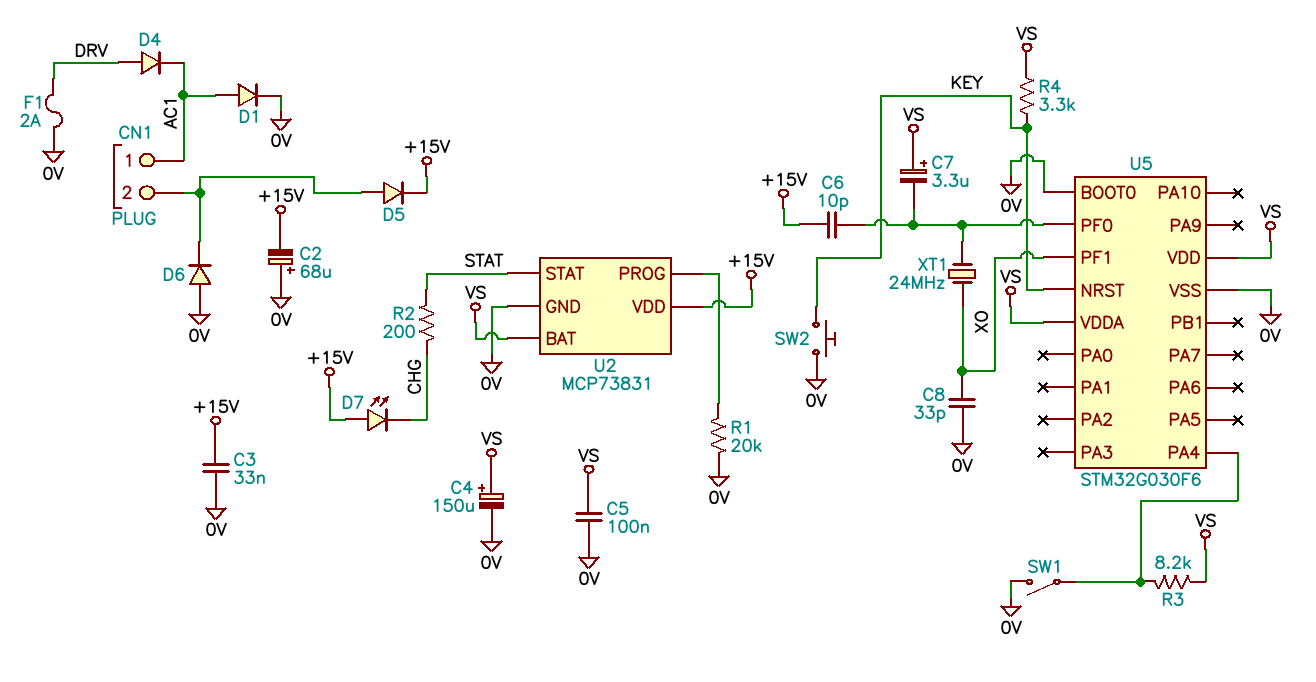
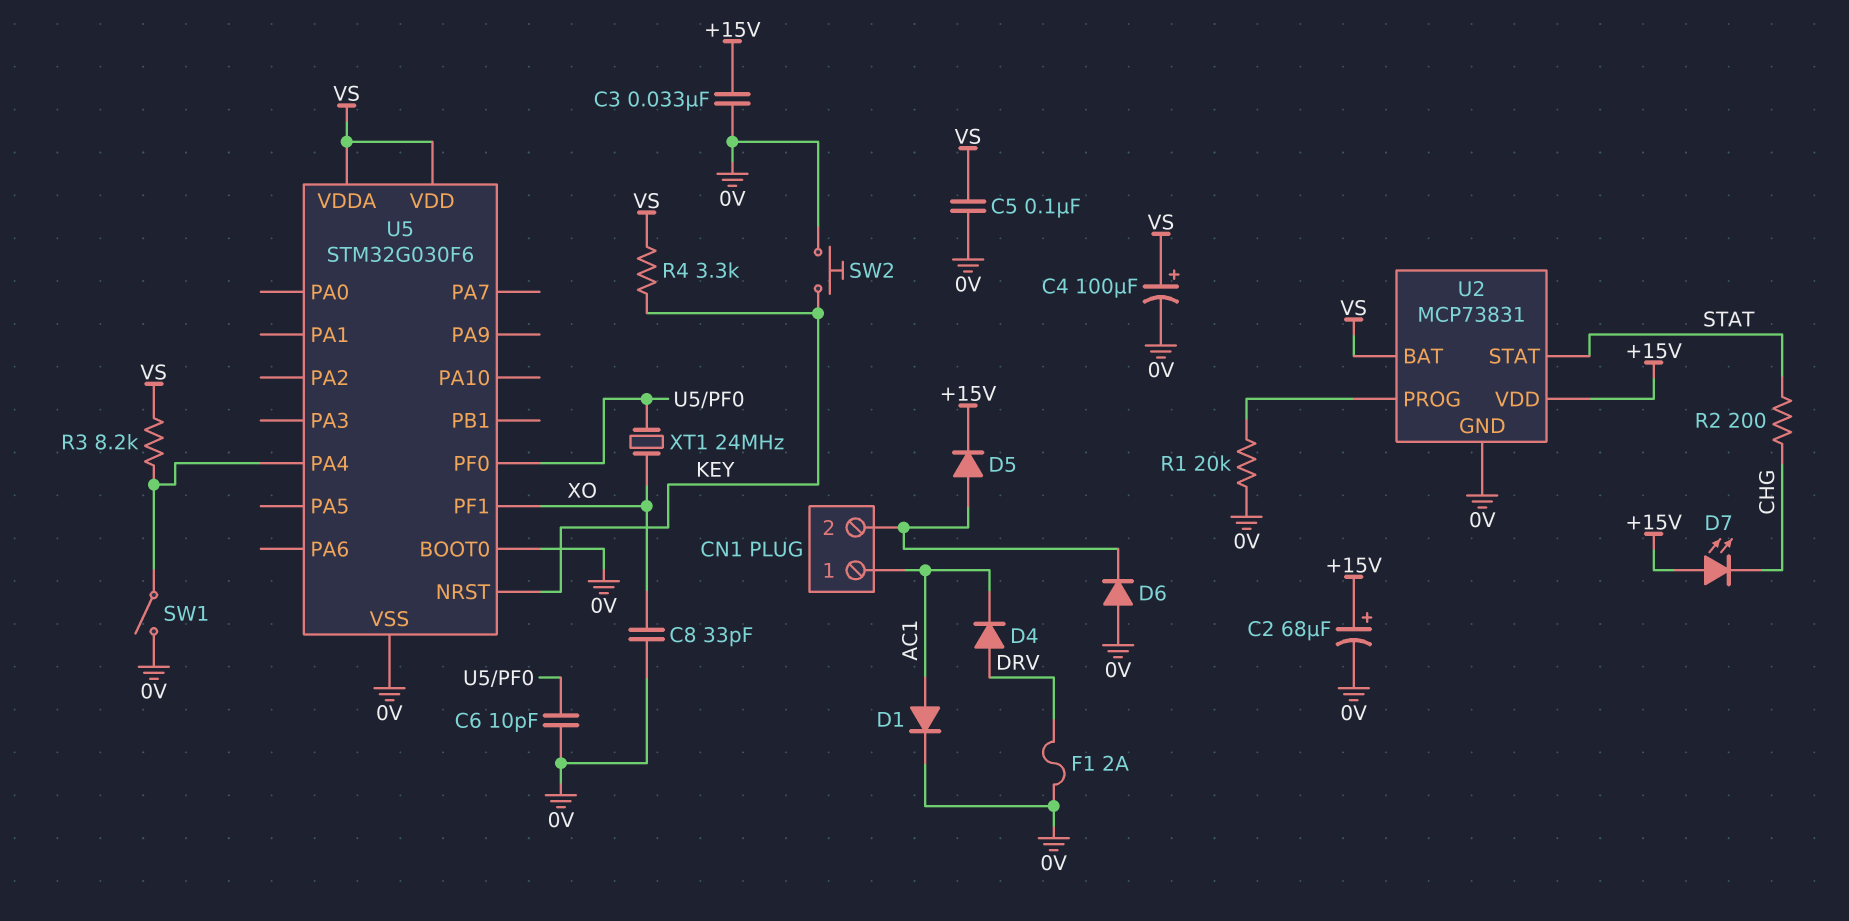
C2: 68uF (plus 0V, minus +15V) -> 68uF (plus +15V, minus 0V)
C4: 150uF (plus VS, minus 0V) -> 100uF (plus VS, minus 0V)
C6: 10pF (+15V, U5/PF0) -> 10pF (0V, U5/PF0)
C7: 3.3uF (plus VS, minus U5/PF0) -> none

